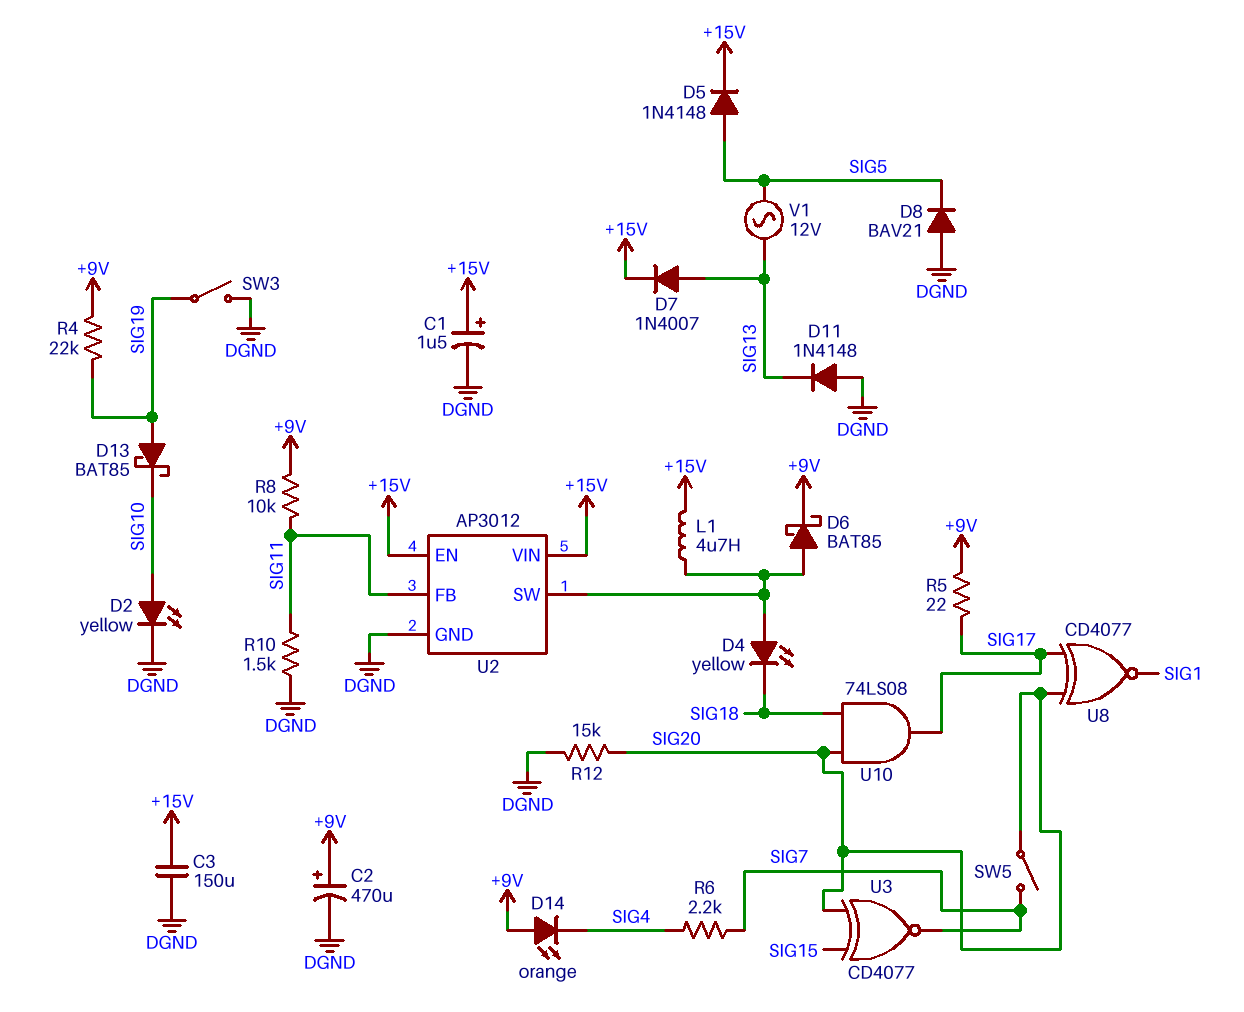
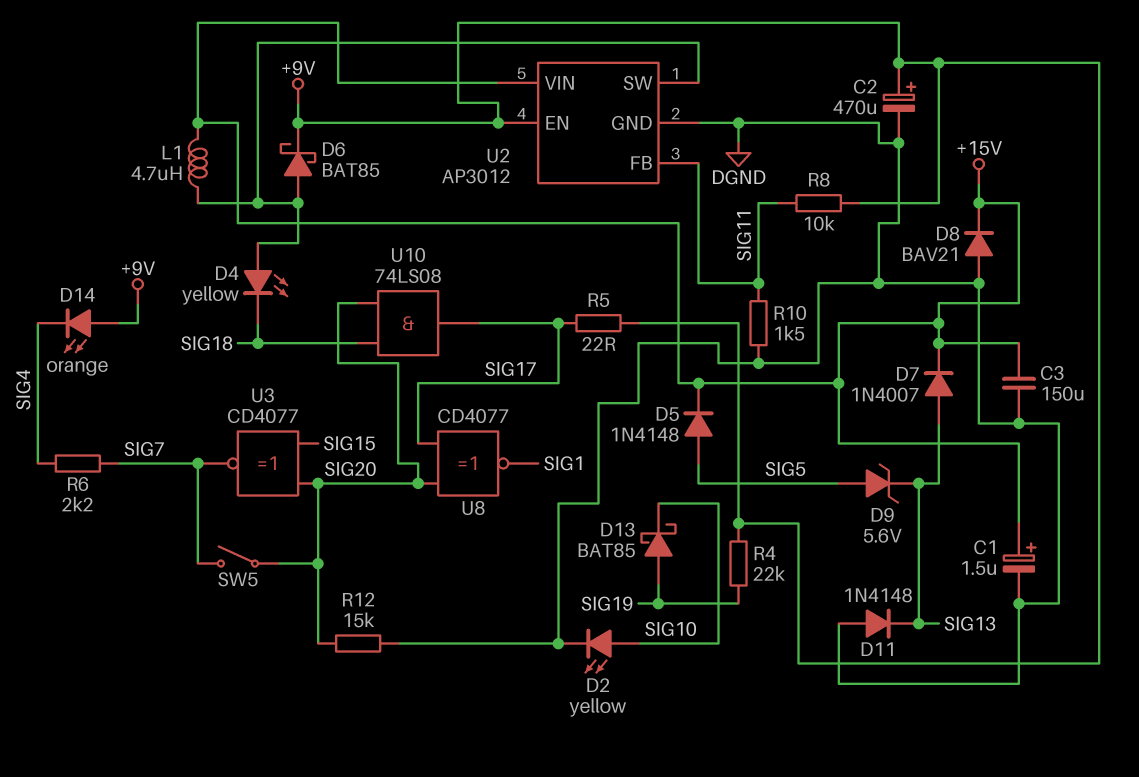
D8: diode BAV21 (A DGND, K SIG5) -> diode BAV21 (A DGND, K +15V)
D9: none -> zener 5.6V (A SIG5, K SIG13)
SW3: switch (DGND, SIG19) -> none
U2 pin EN: +15V -> +9V
V1: AC 12V (SIG5, SIG13) -> none

